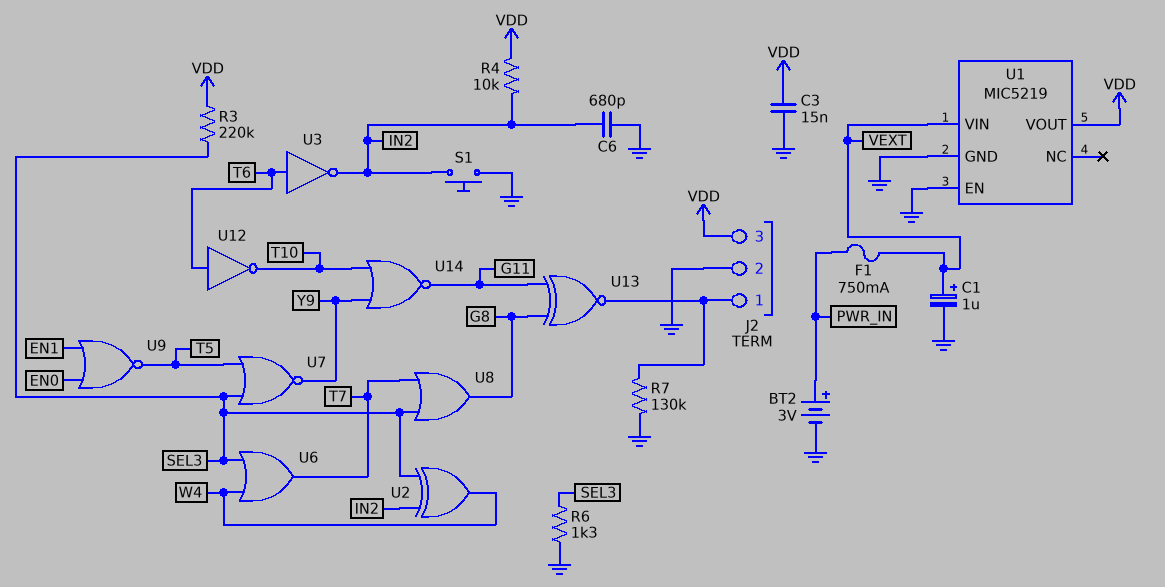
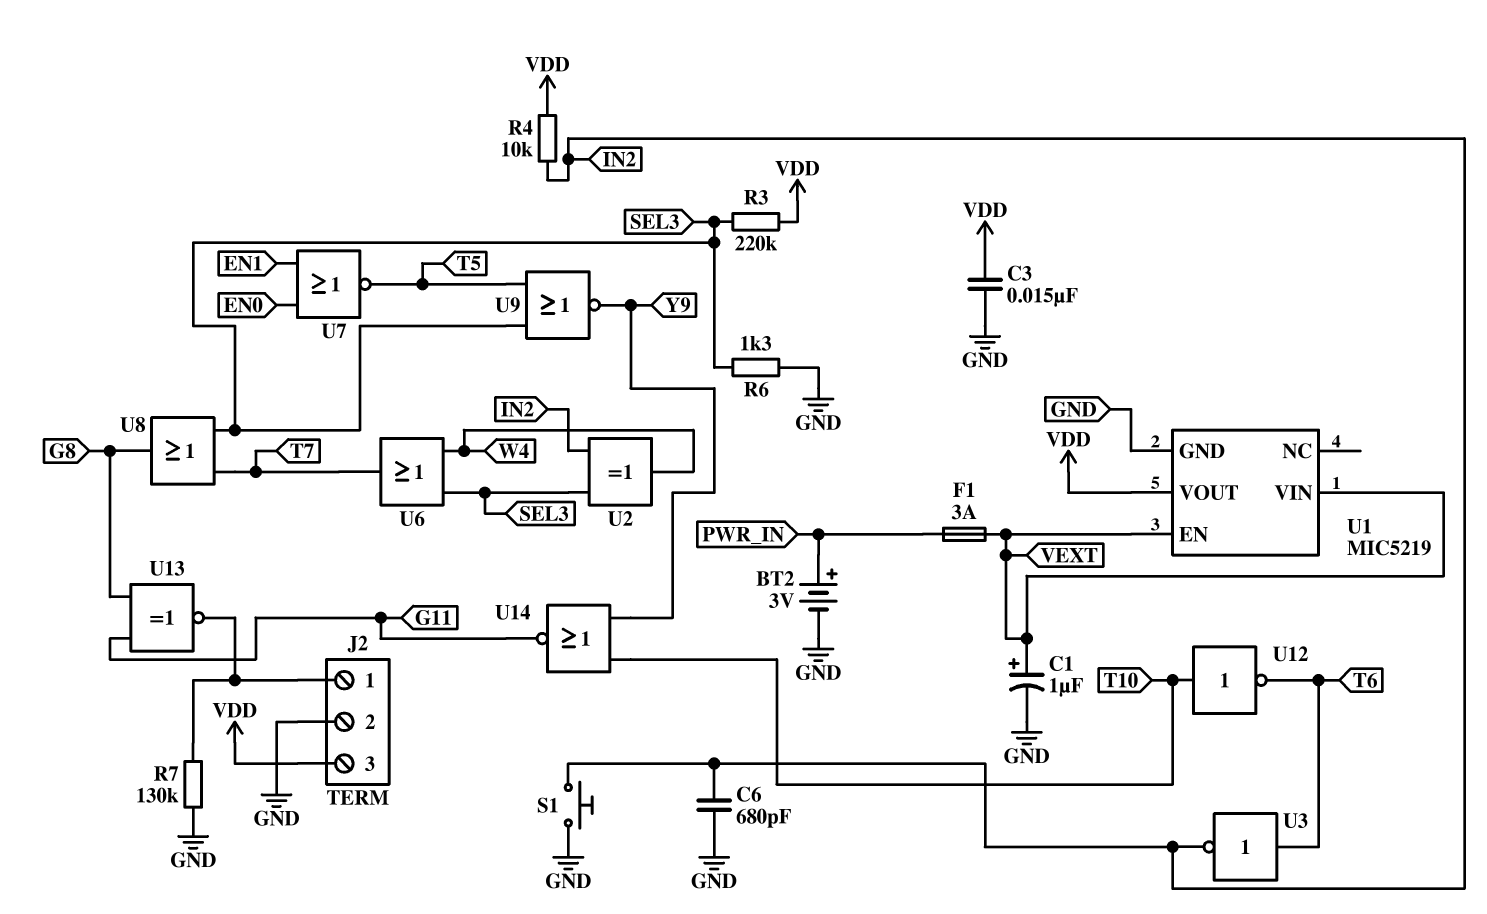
F1: 750mA (PWR_IN, VEXT) -> 3A (PWR_IN, VEXT)
U1 pin EN: GND -> VEXT
U7: NOR (in SEL3, in T5, out Y9) -> NOR (in EN0, in EN1, out T5)
U9: NOR (in EN0, in EN1, out T5) -> NOR (in SEL3, in T5, out Y9)
U12: NOT (in T6, out T10) -> NOT (in T10, out T6)

